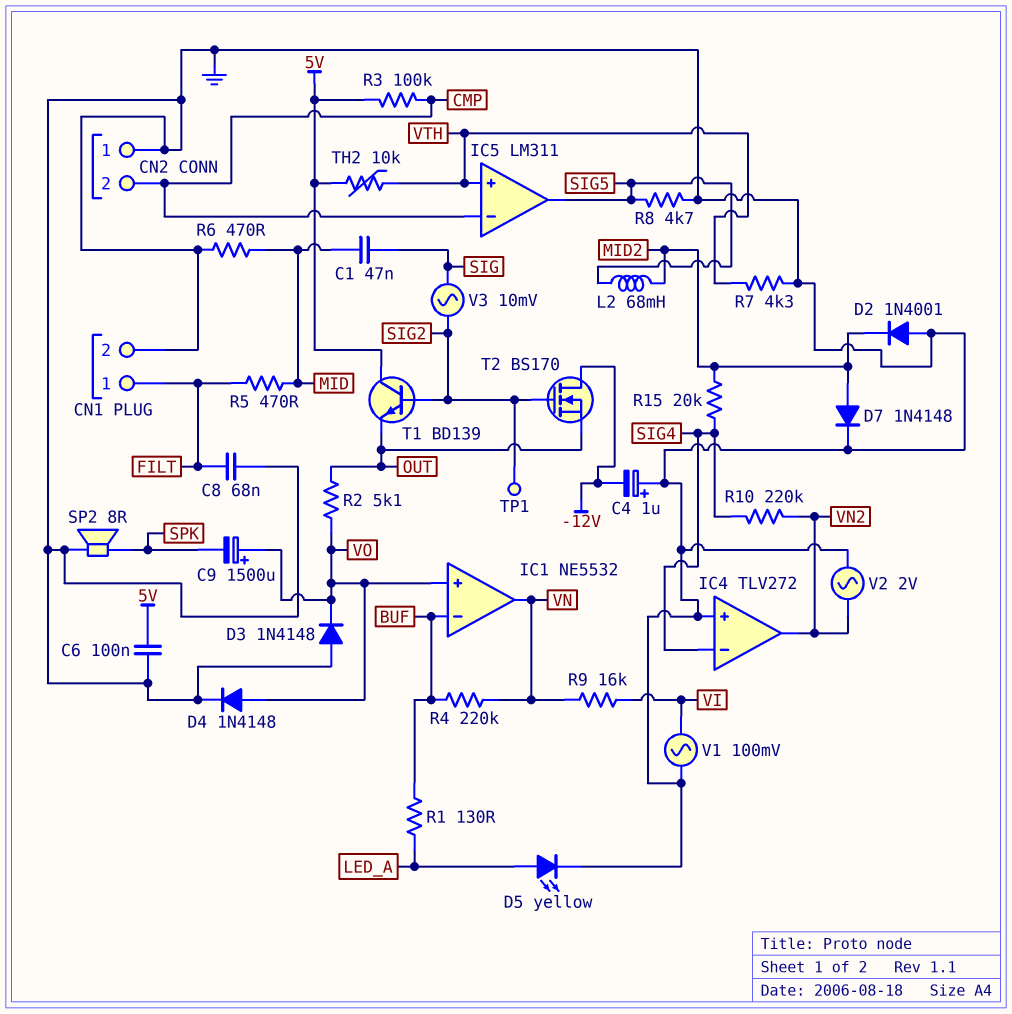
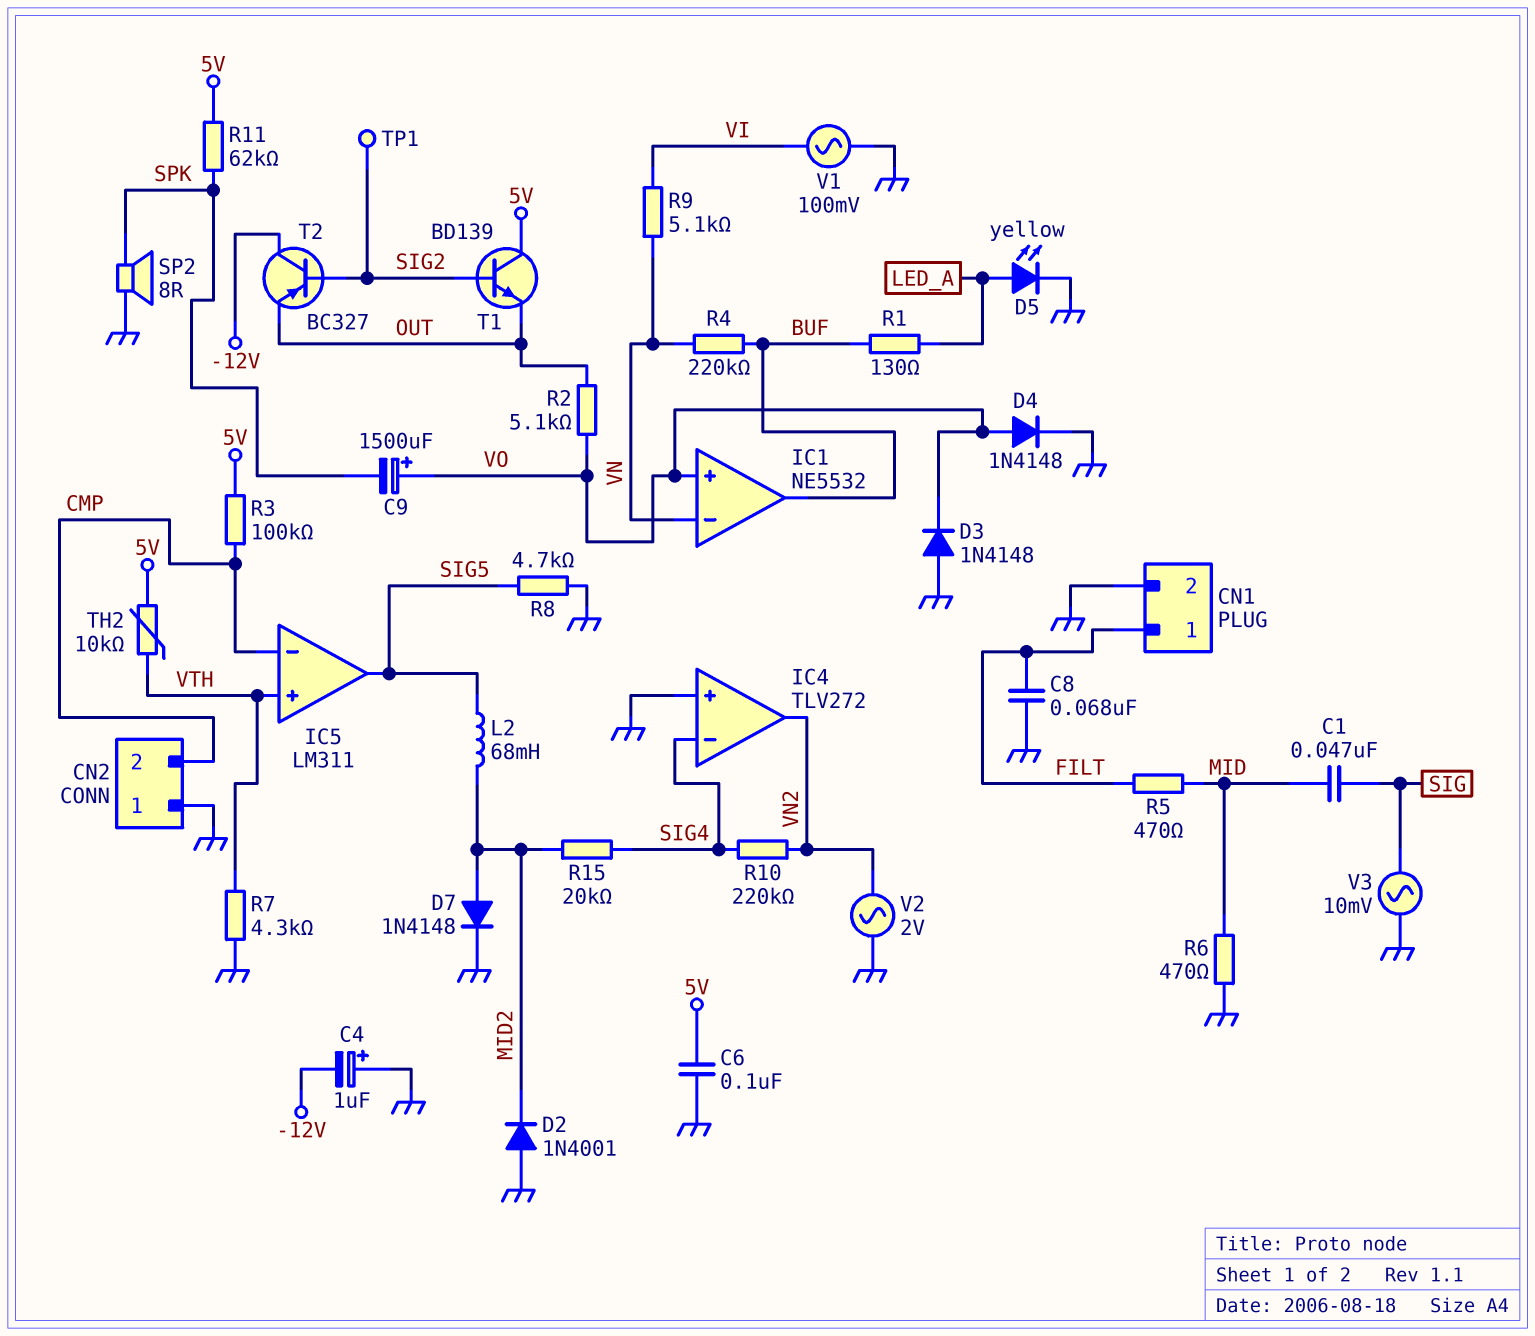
IC1 pin in-: BUF -> VN
IC1 pin out: VN -> BUF
R9: 16k (VI, VN) -> 5.1k (VI, VN)
R11: none -> 62k (5V, SPK)
T2: NMOS BS170 (G SIG2, D -12V, S OUT) -> PNP BC327 (B SIG2, C -12V, E OUT)
V3: AC 10mV (SIG, SIG2) -> AC 10mV (GND, SIG)

